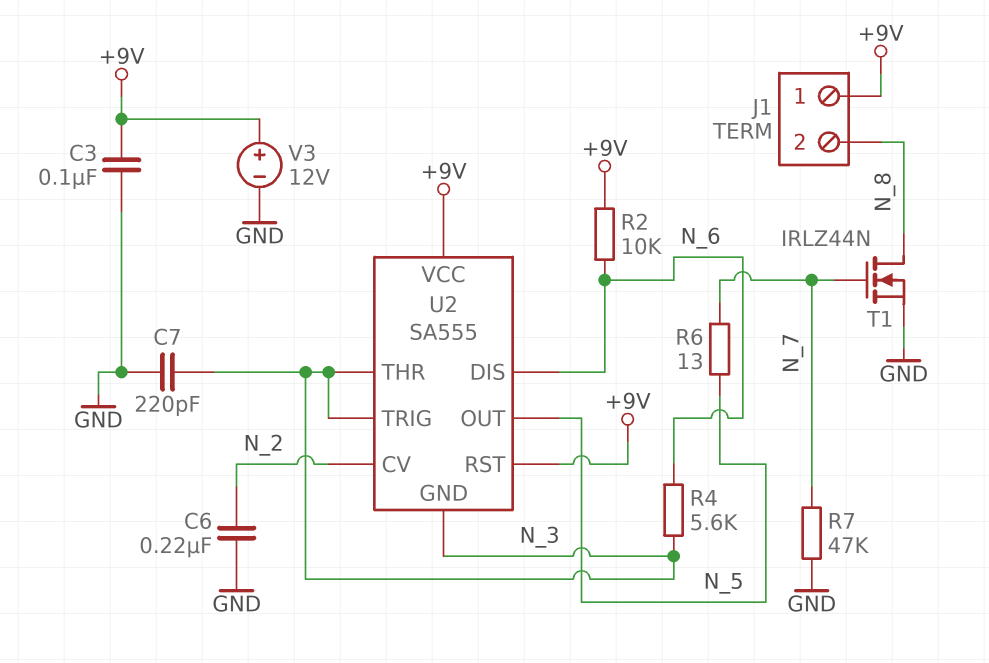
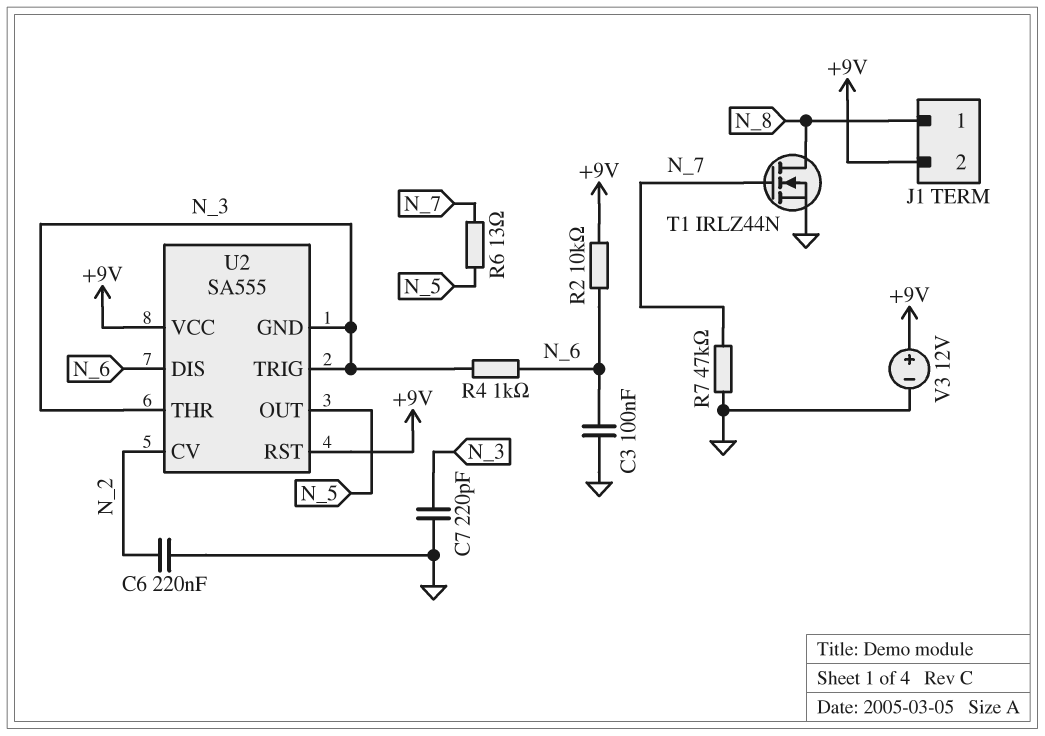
C3: 100nF (+9V, GND) -> 100nF (GND, N_6)
J1 pin 1: +9V -> N_8
J1 pin 2: N_8 -> +9V
R4: 5.6k (N_3, N_6) -> 1k (N_3, N_6)

